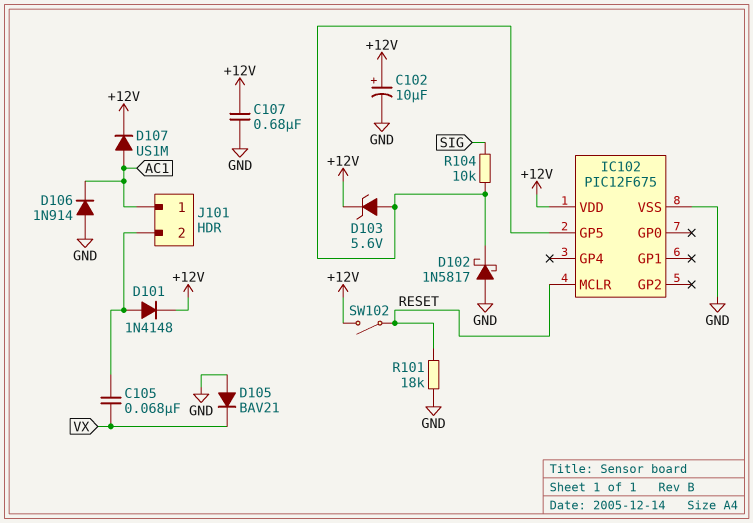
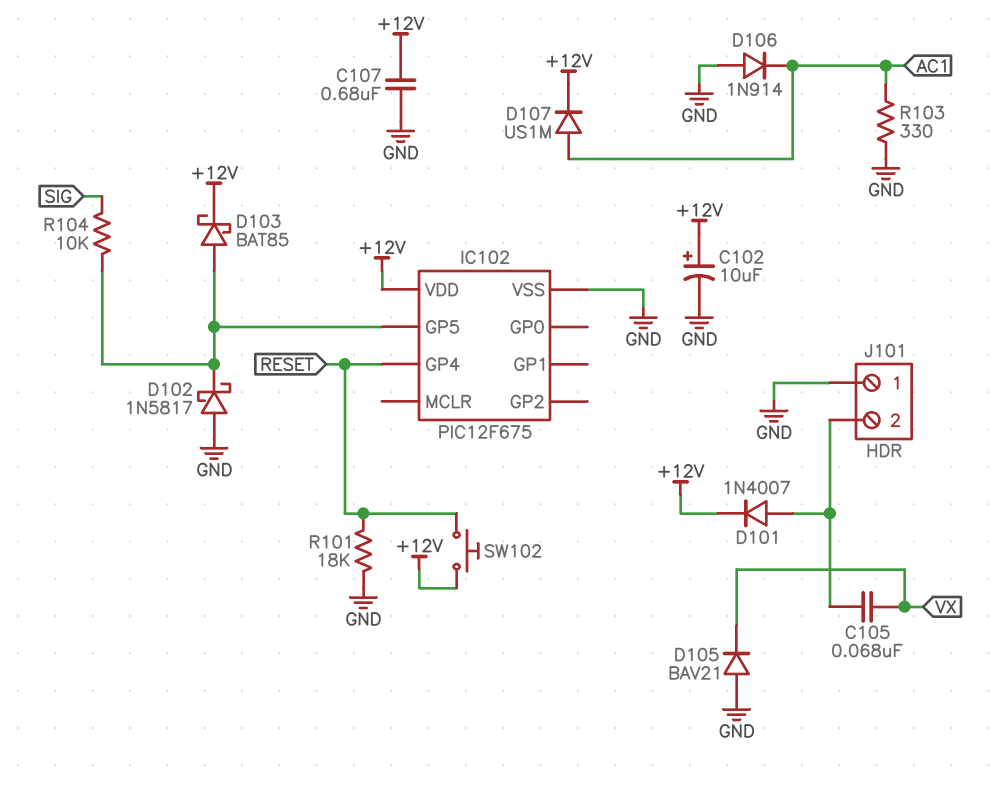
D101: diode 1N4148 (A J101/2, K +12V) -> diode 1N4007 (A J101/2, K +12V)
D103: zener 5.6V (A IC102/GP5, K +12V) -> schottky BAT85 (A IC102/GP5, K +12V)
IC102 pin GP4: none -> RESET
IC102 pin MCLR: RESET -> none
J101 pin 1: AC1 -> GND
R103: none -> 330 (AC1, GND)
SW102: switch (+12V, RESET) -> button (+12V, RESET)

